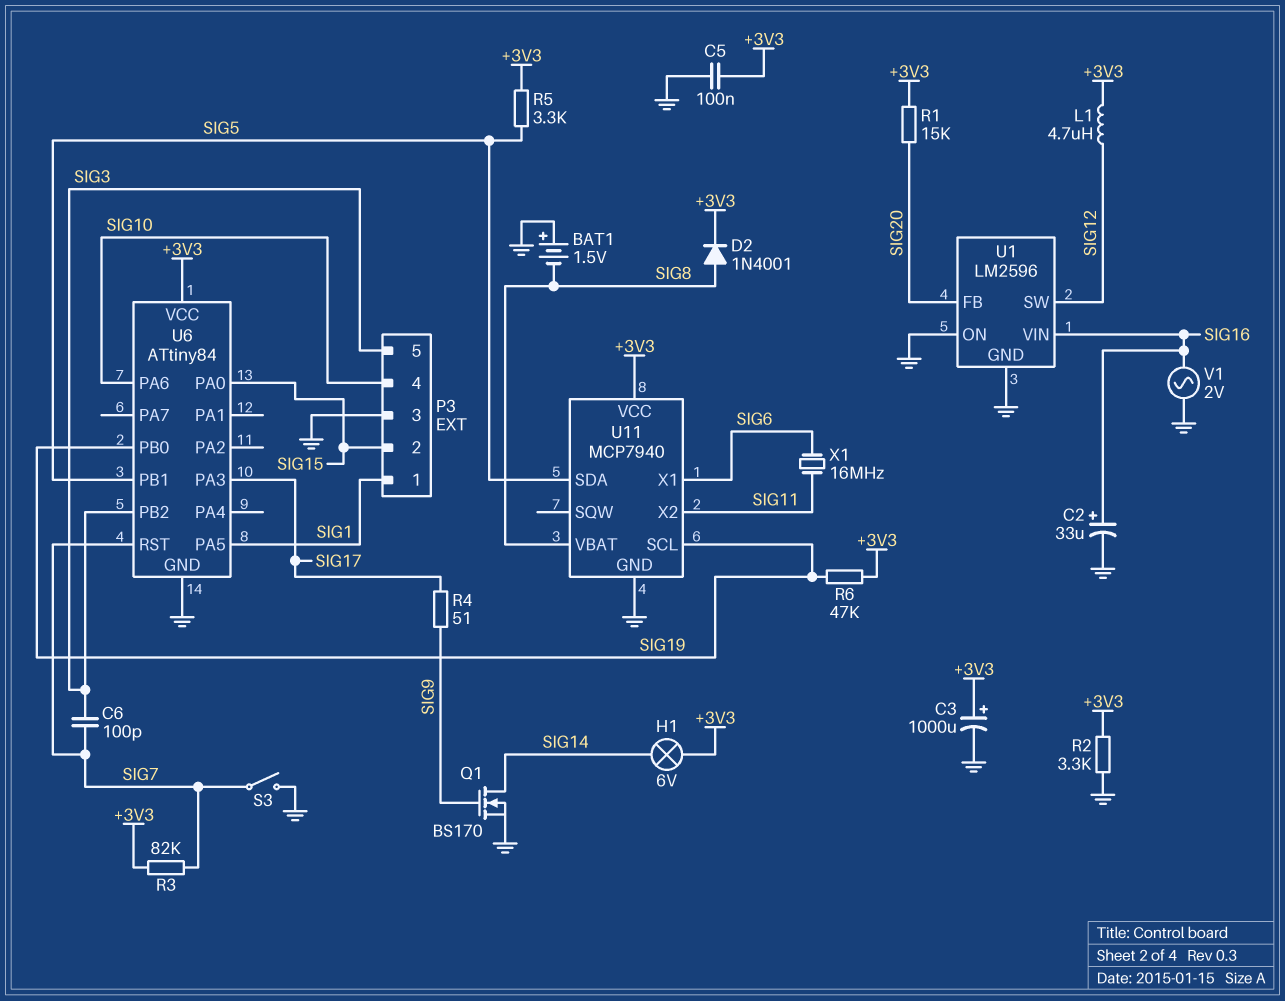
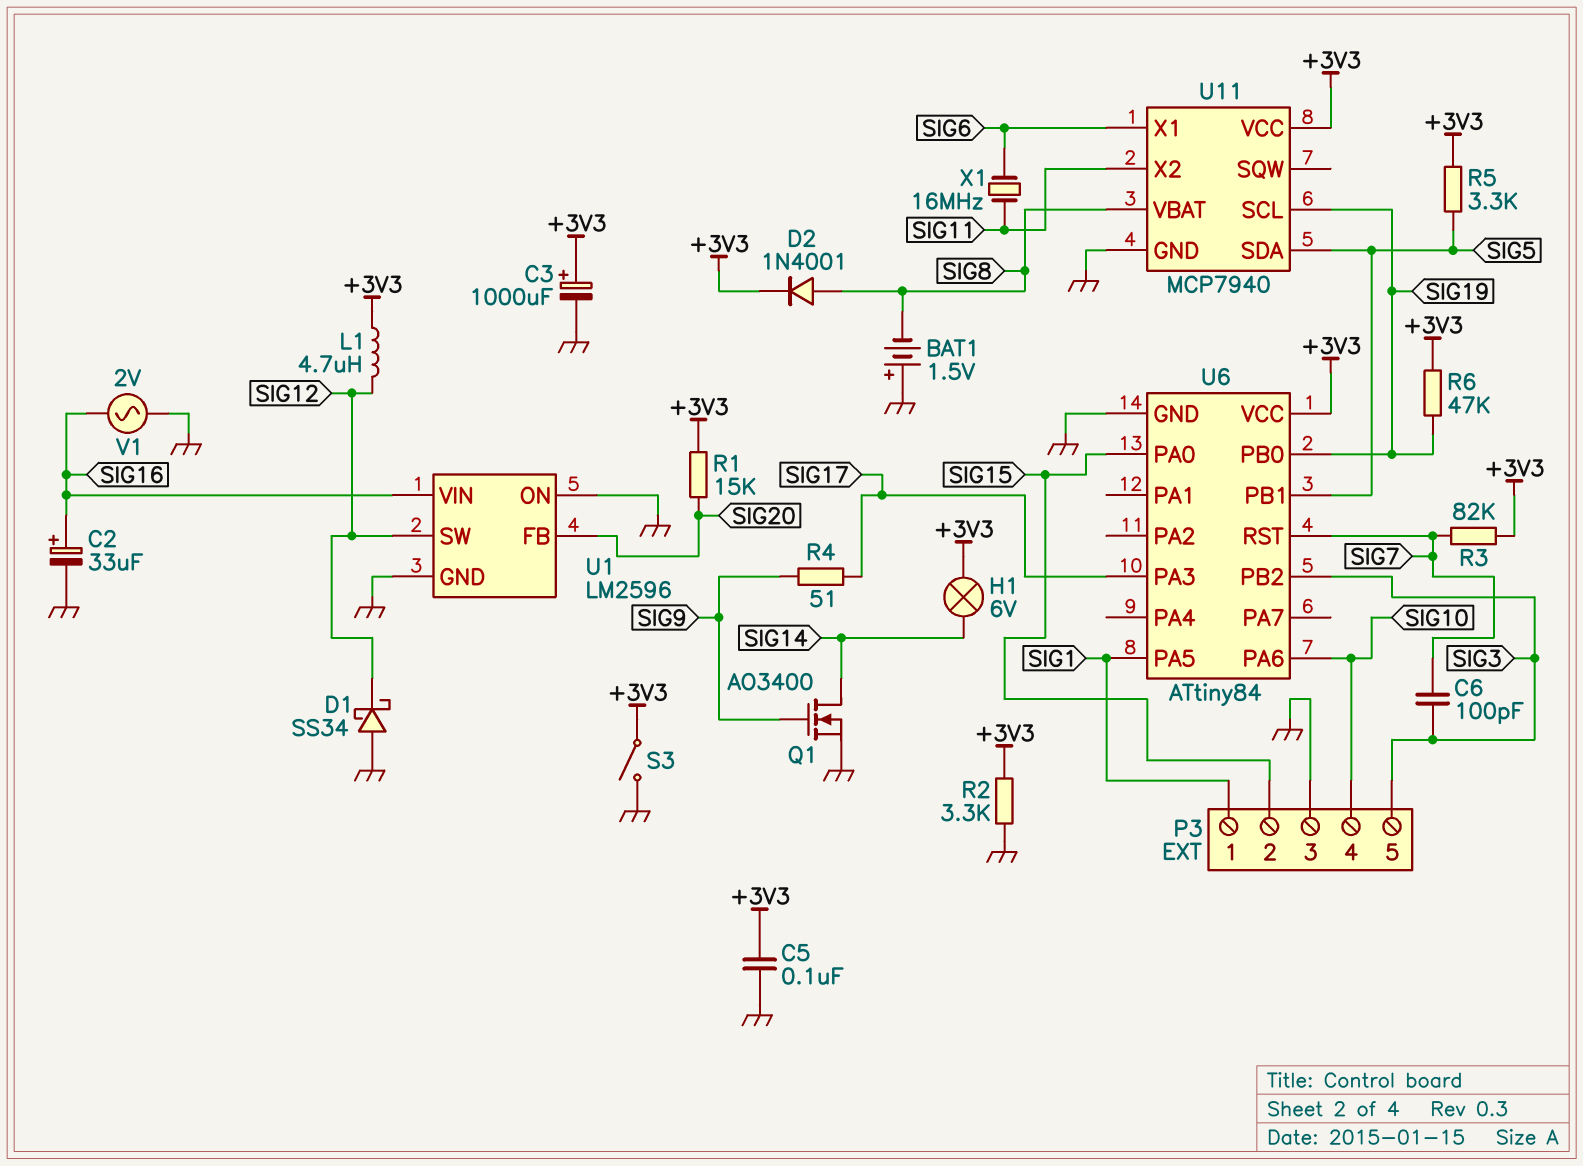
D1: none -> schottky SS34 (A GND, K SIG12)
Q1: NMOS BS170 (G SIG9, D SIG14, S GND) -> NMOS AO3400 (G SIG9, D SIG14, S GND)
S3: switch (GND, SIG7) -> switch (+3V3, GND)

